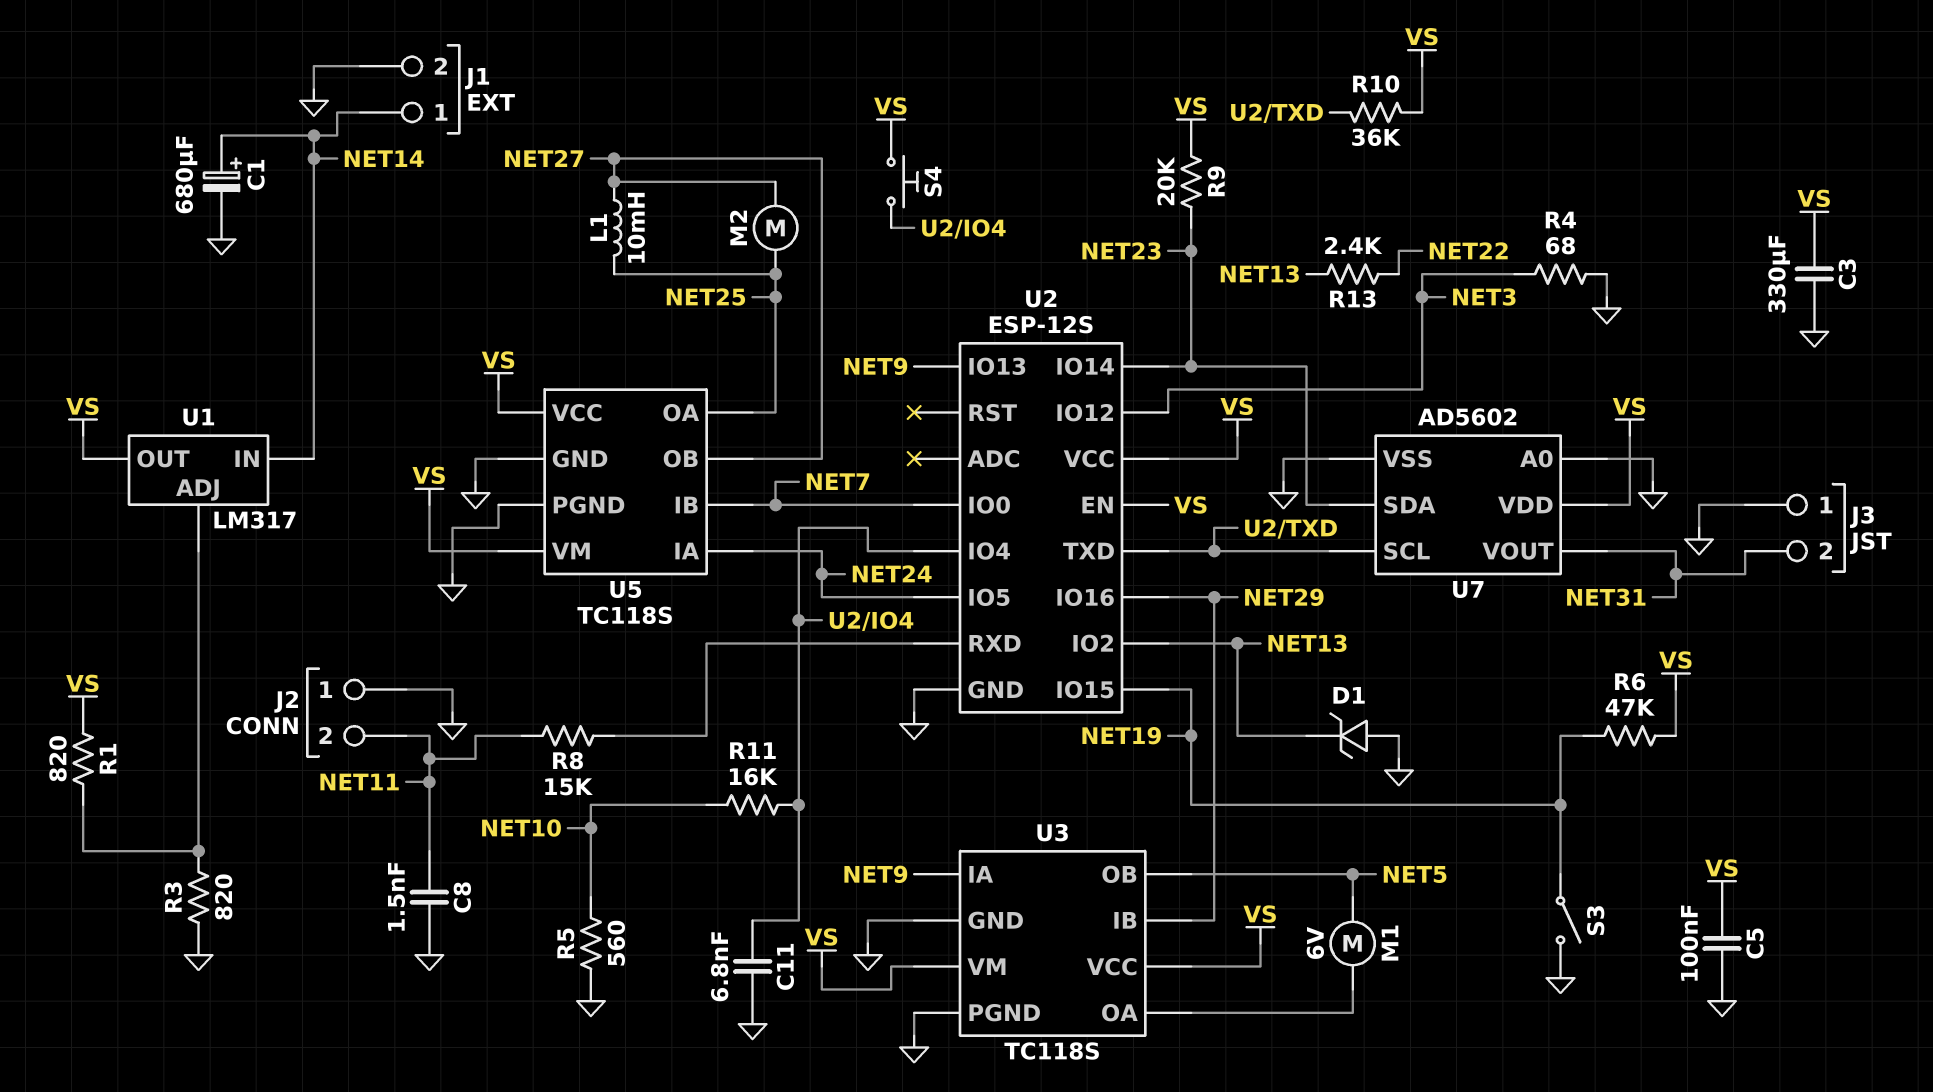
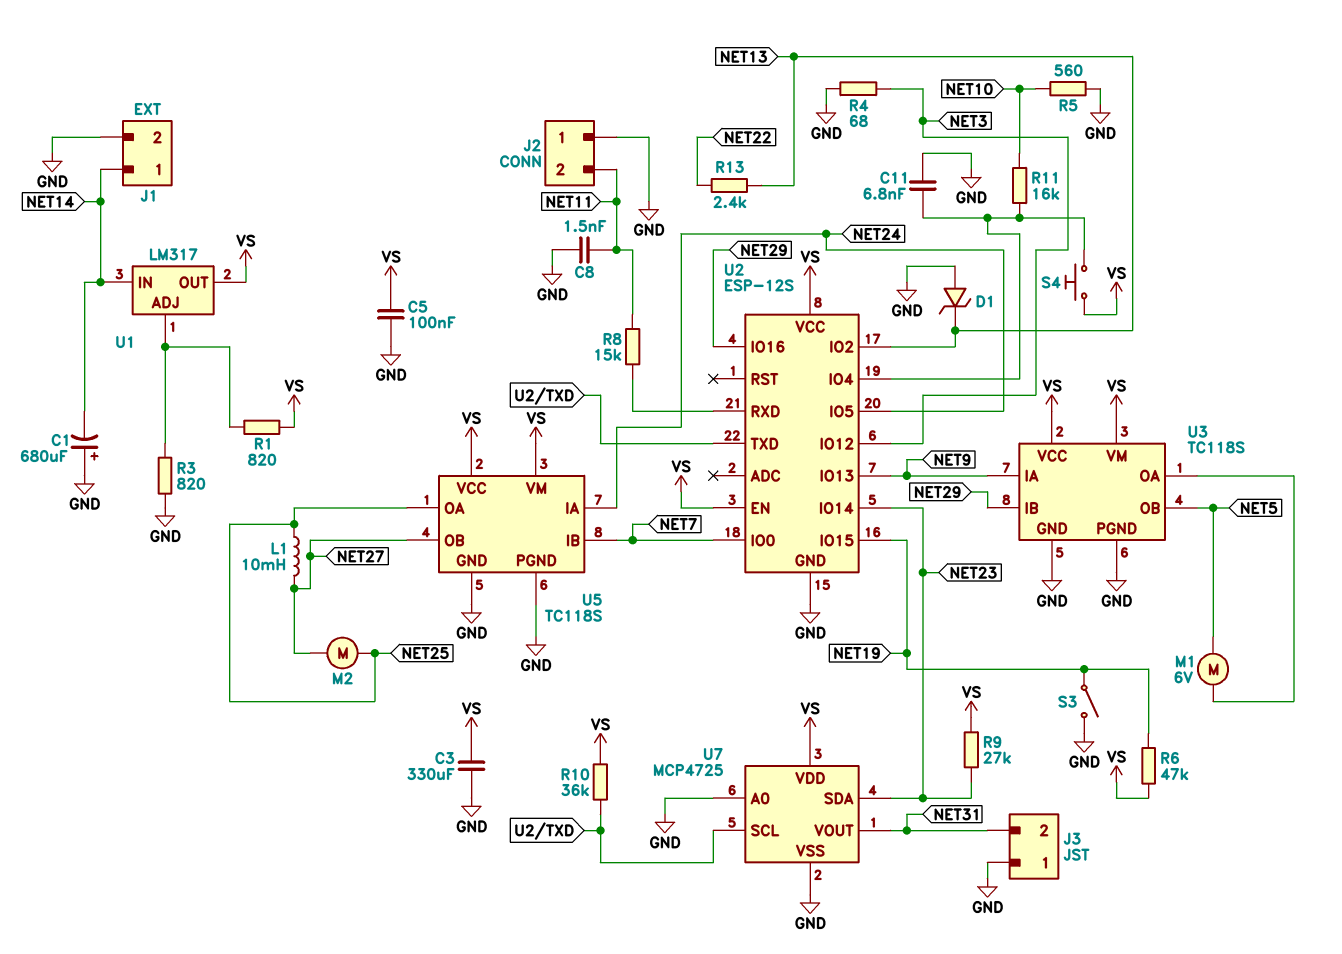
C1: 680uF (plus NET14, minus GND) -> 680uF (plus GND, minus NET14)
R9: 20k (NET23, VS) -> 27k (NET23, VS)
U7: AD5602 -> MCP4725

